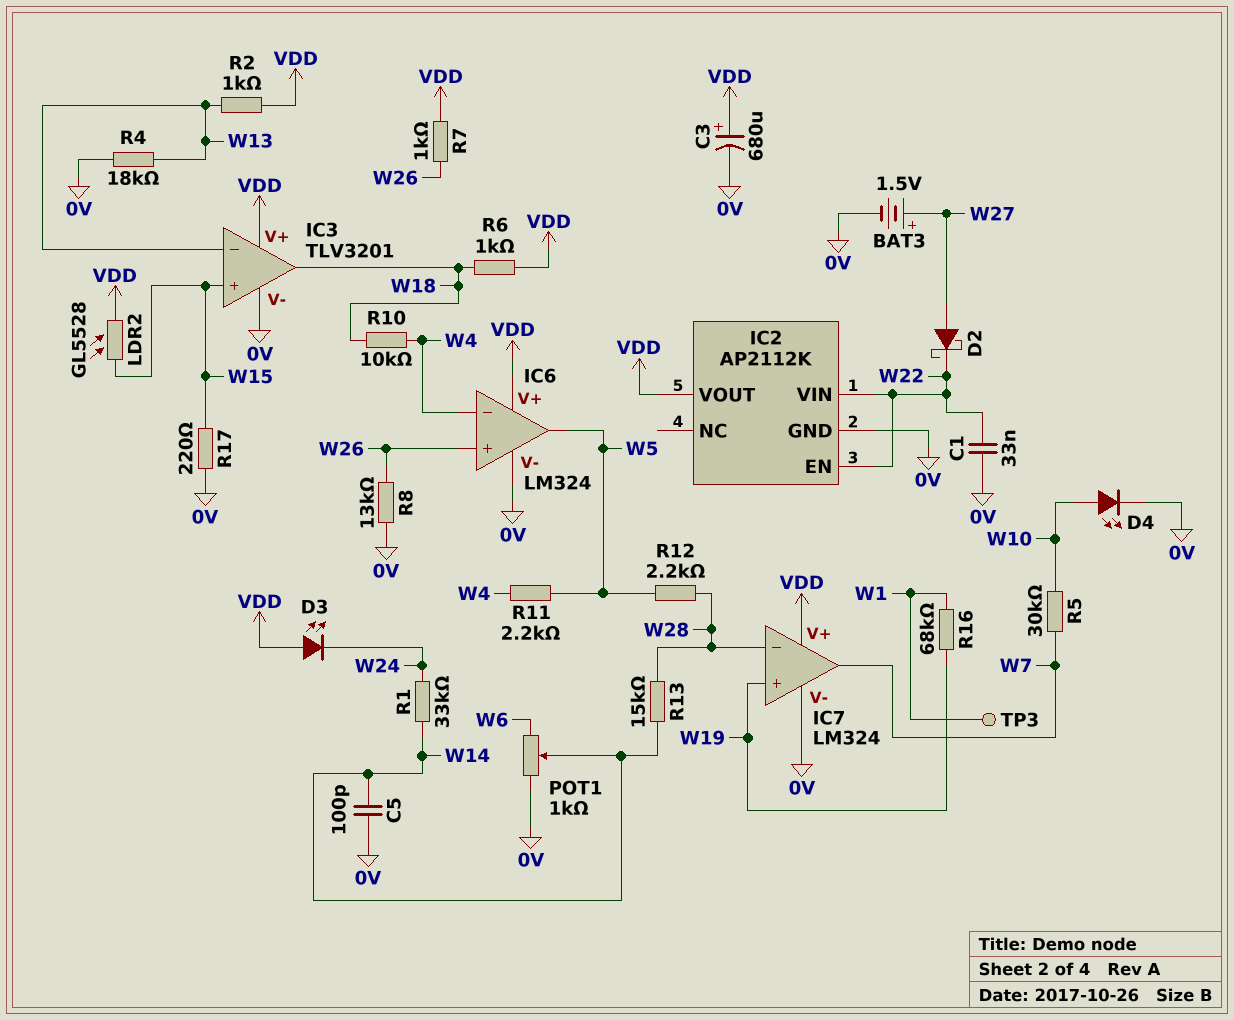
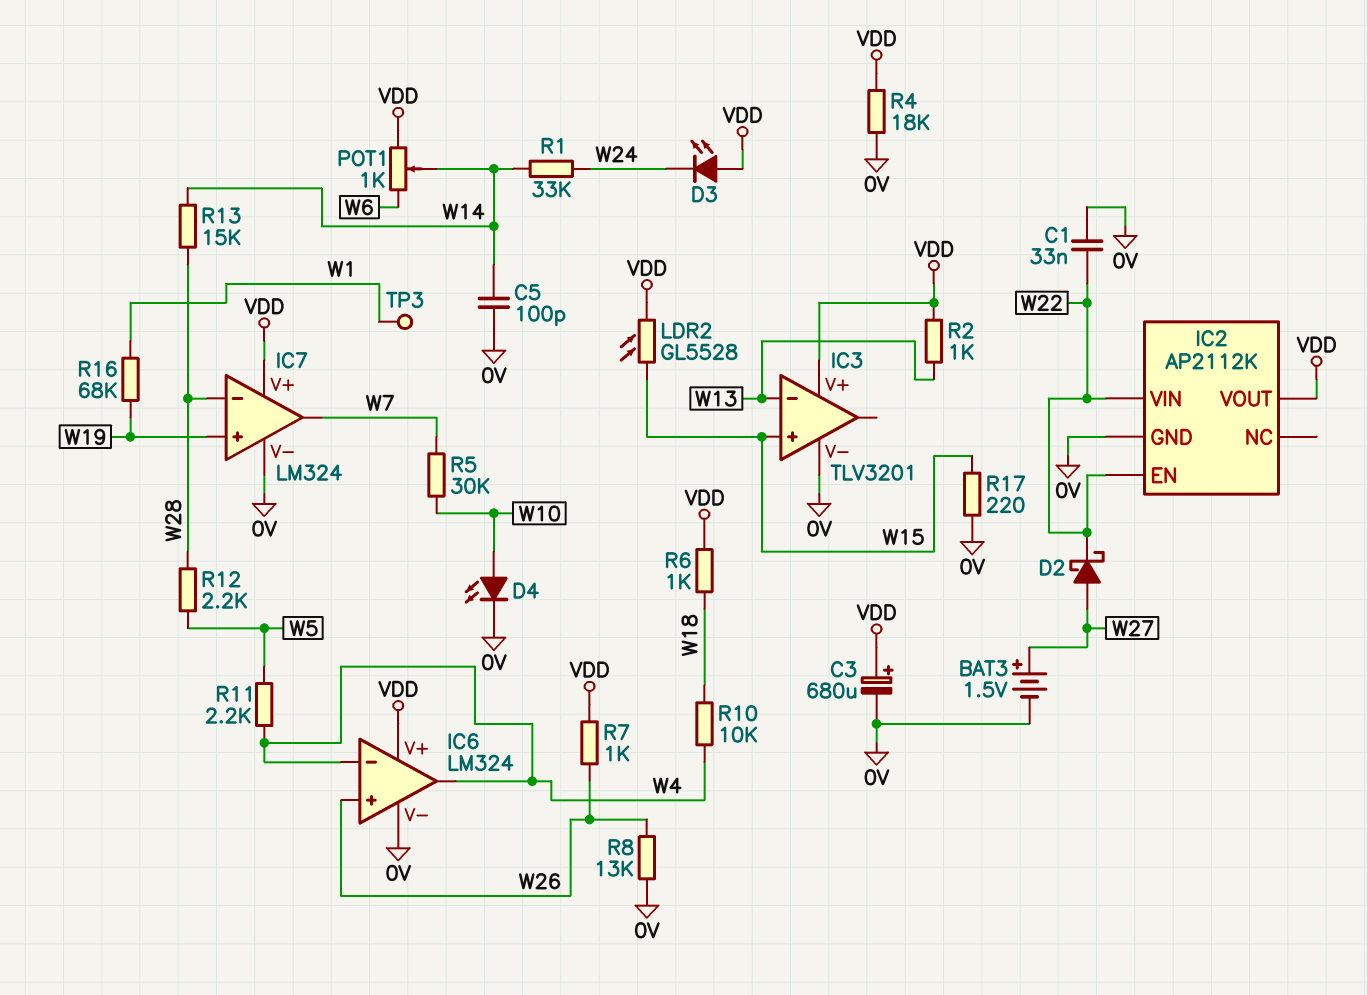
IC3 pin out: W18 -> none
IC6 pin out: W5 -> W4
POT1: 1k (0V, W6, wiper W14) -> 1k (VDD, W6, wiper W14)
R4: 18k (0V, W13) -> 18k (0V, VDD)

